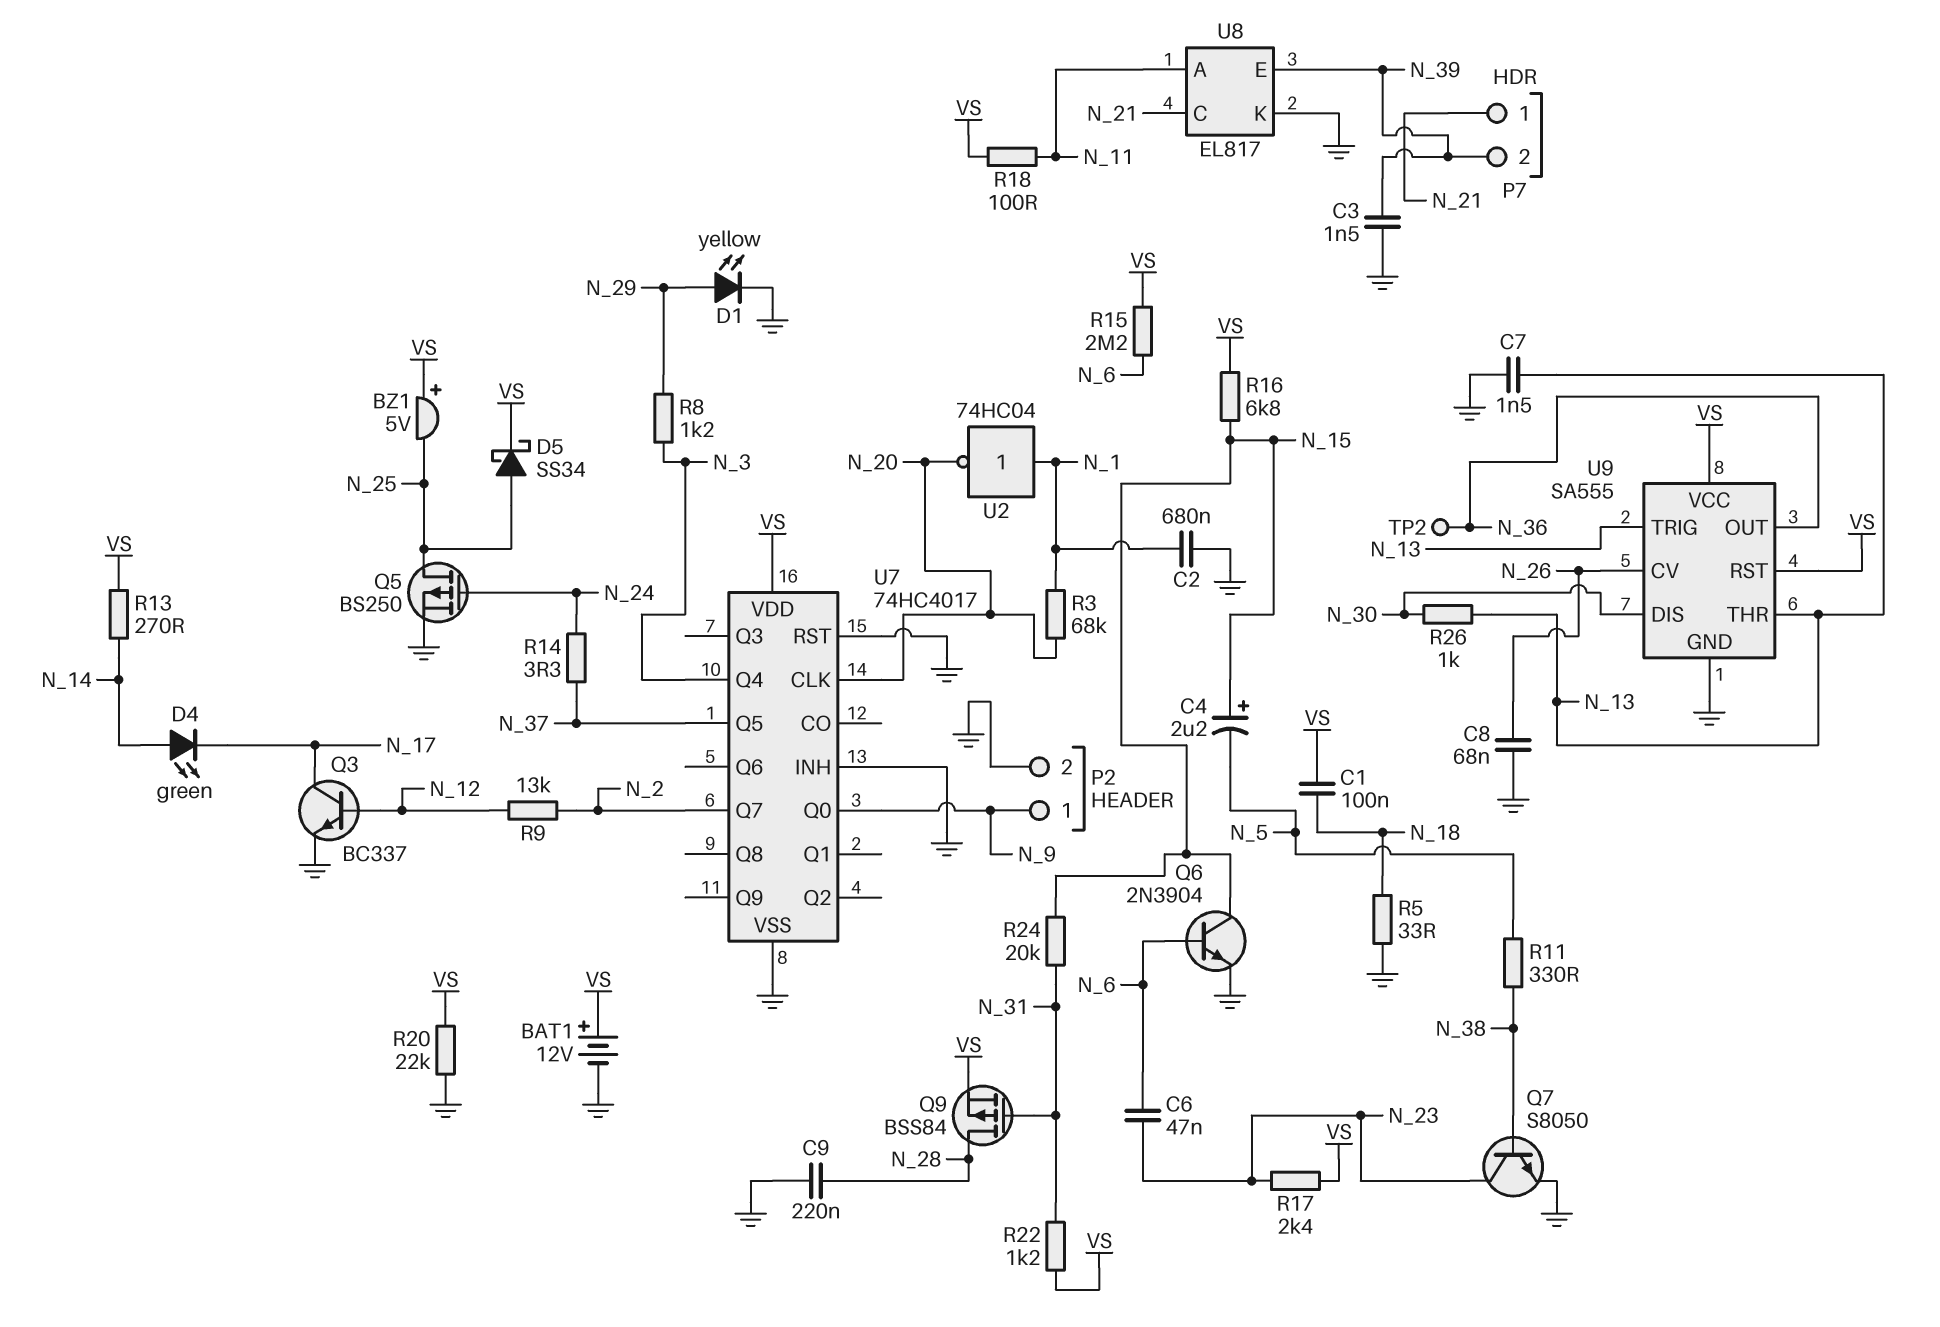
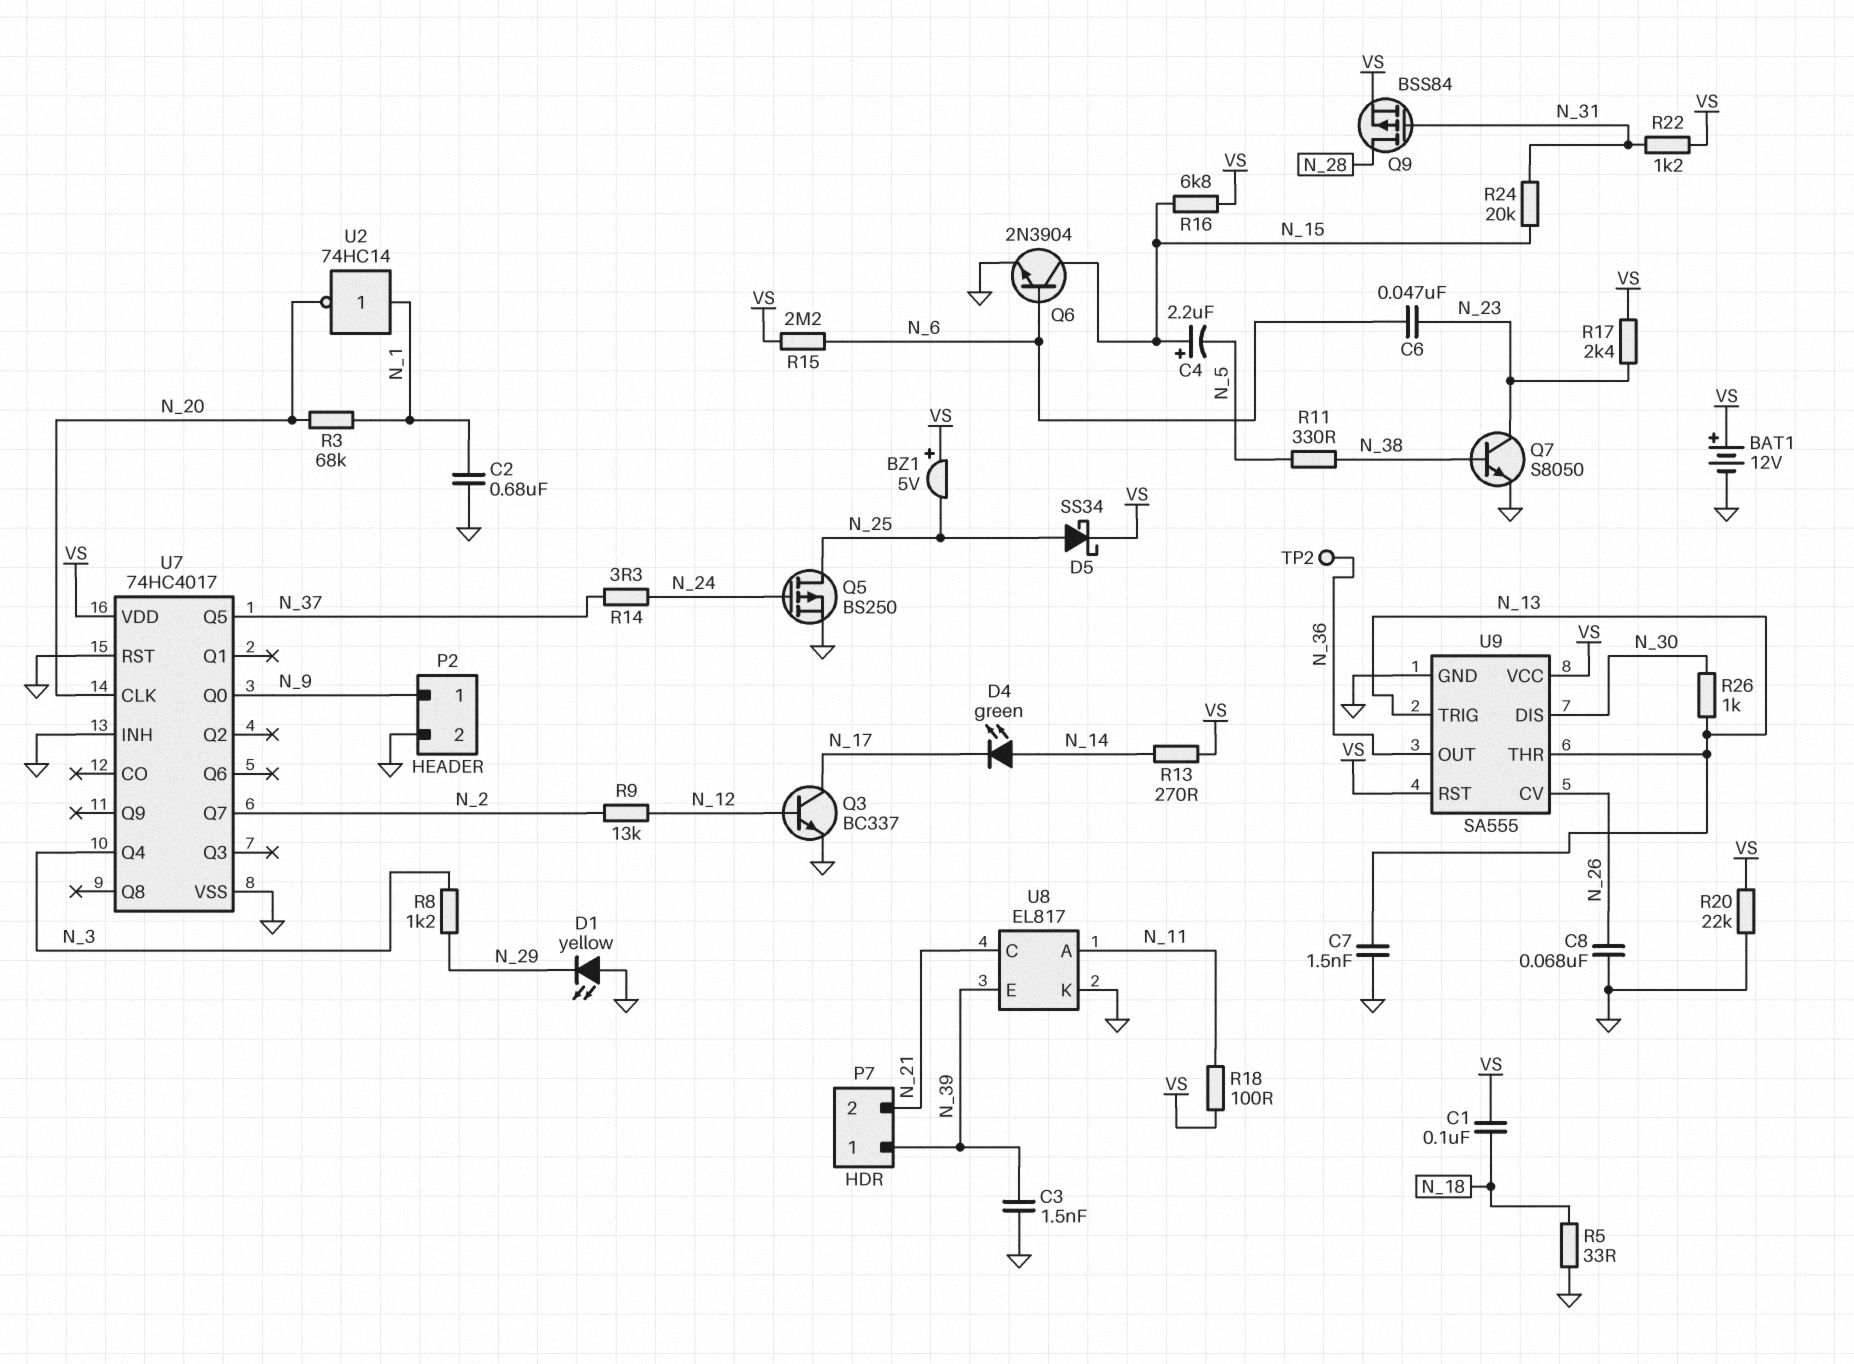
C9: 220nF (GND, N_28) -> none
D1: LED yellow (A N_29, K GND) -> LED yellow (A GND, K N_29)
P7 pin 1: N_21 -> N_39
P7 pin 2: N_39 -> N_21
U2: NOT 74HC04 (in N_1, out N_20) -> NOT 74HC14 (in N_1, out N_20)

